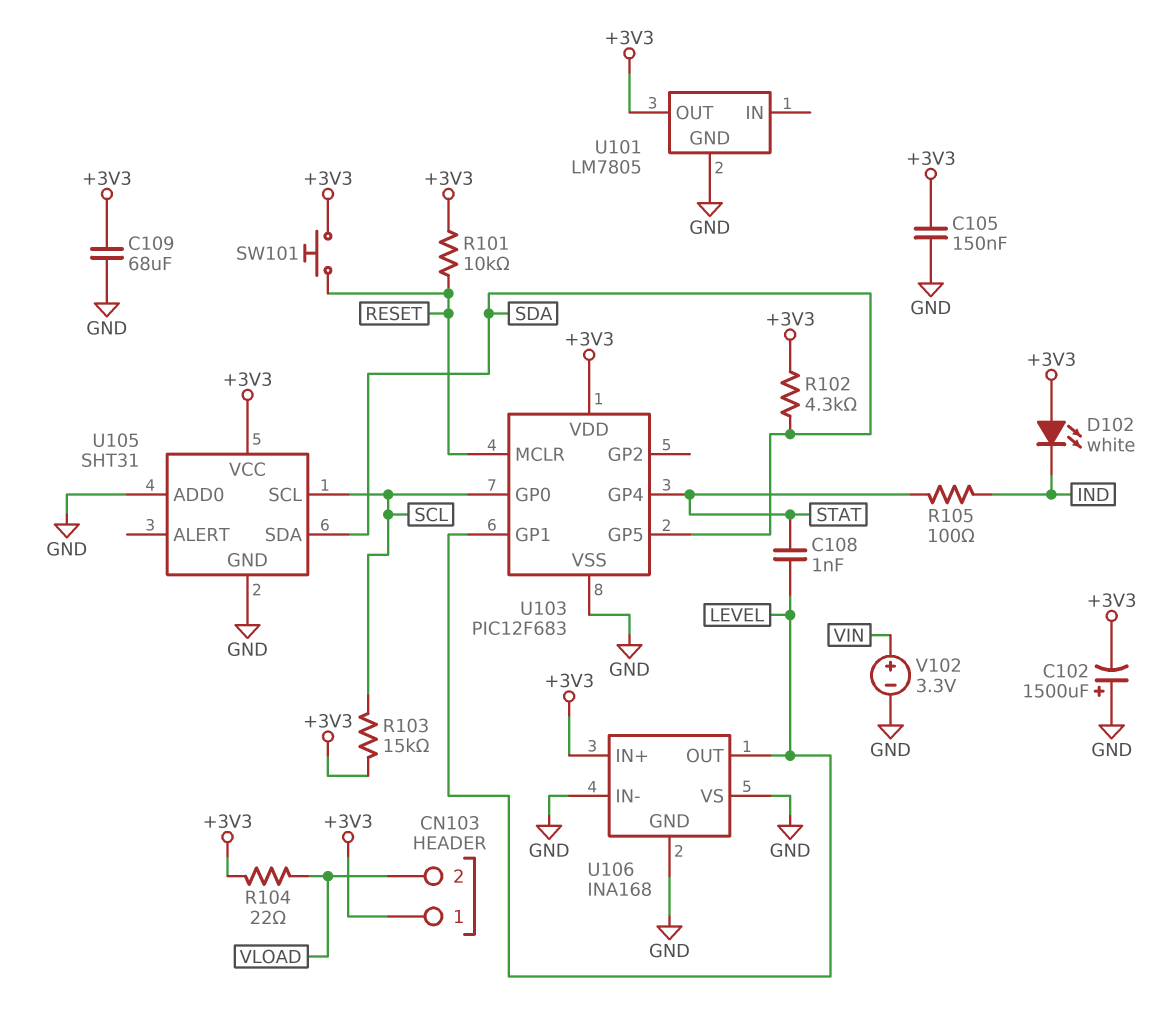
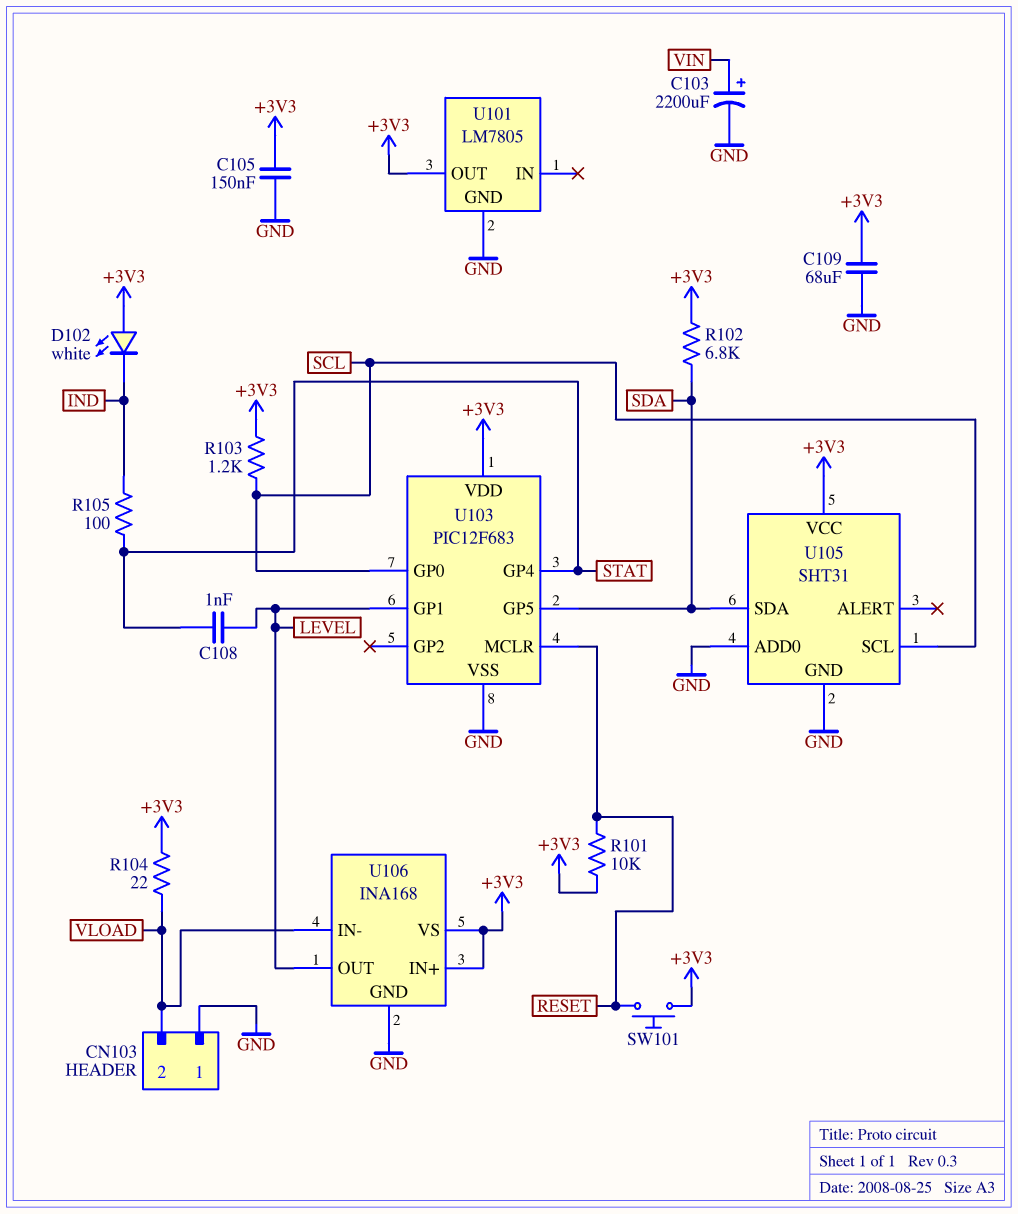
C102: 1500uF (plus GND, minus +3V3) -> none
C103: none -> 2200uF (plus VIN, minus GND)
CN103 pin 1: +3V3 -> GND
R102: 4.3k (+3V3, SDA) -> 6.8k (+3V3, SDA)
R103: 15k (+3V3, SCL) -> 1.2k (+3V3, SCL)
U106 pin IN-: GND -> VLOAD
U106 pin VS: GND -> +3V3
V102: 3.3V (plus VIN, minus GND) -> none

